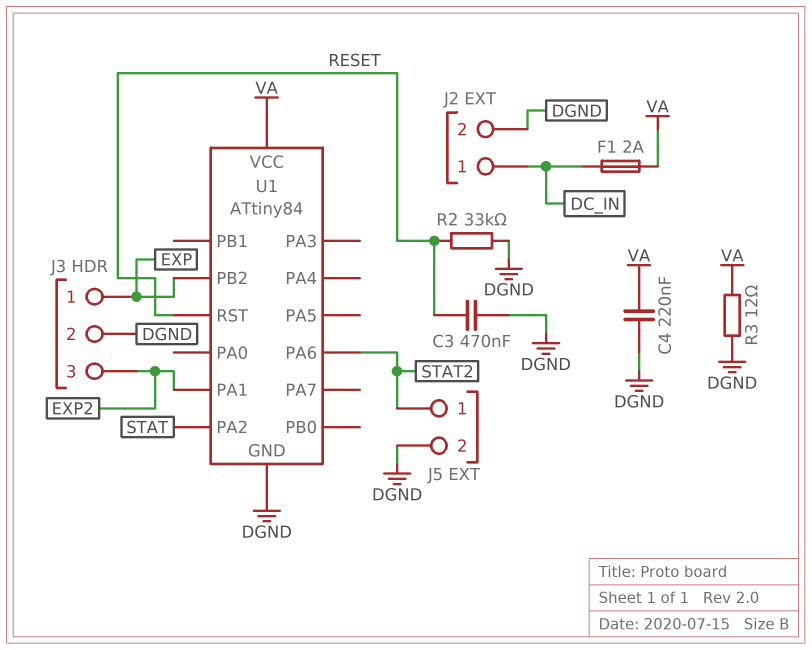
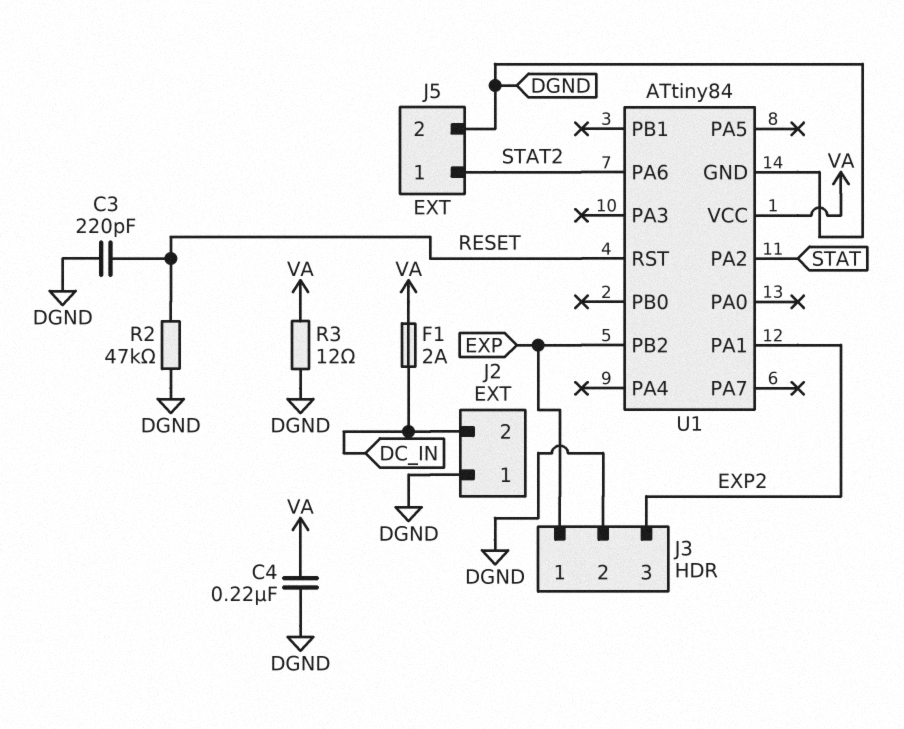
C3: 470nF (DGND, RESET) -> 220pF (DGND, RESET)
J2 pin 1: DC_IN -> DGND
J2 pin 2: DGND -> DC_IN
R2: 33k (DGND, RESET) -> 47k (DGND, RESET)

